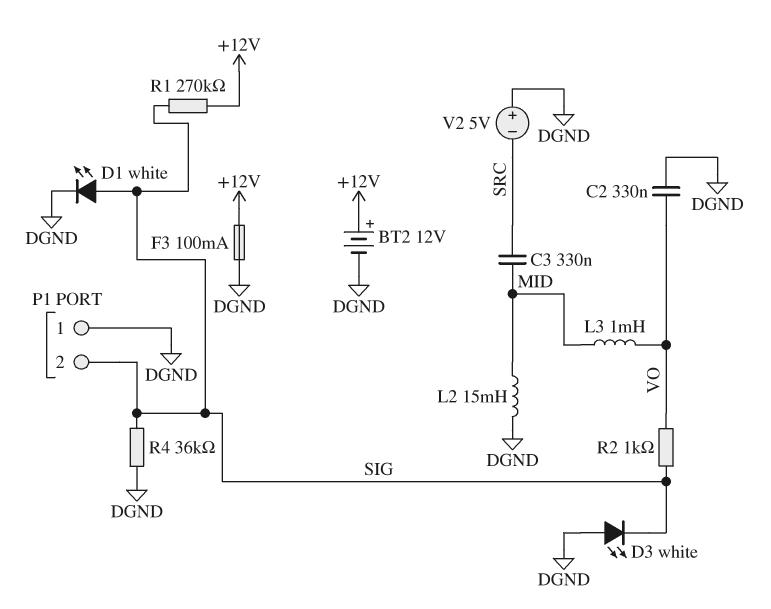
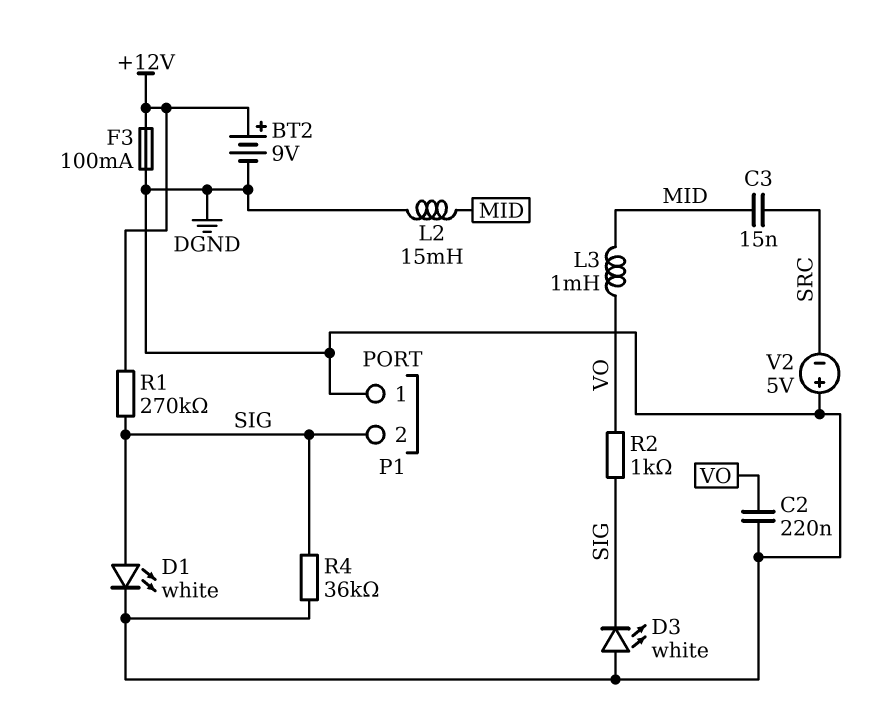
BT2: 12V (plus +12V, minus DGND) -> 9V (plus +12V, minus DGND)
C2: 330nF (DGND, VO) -> 220nF (DGND, VO)
C3: 330nF (MID, SRC) -> 15nF (MID, SRC)

